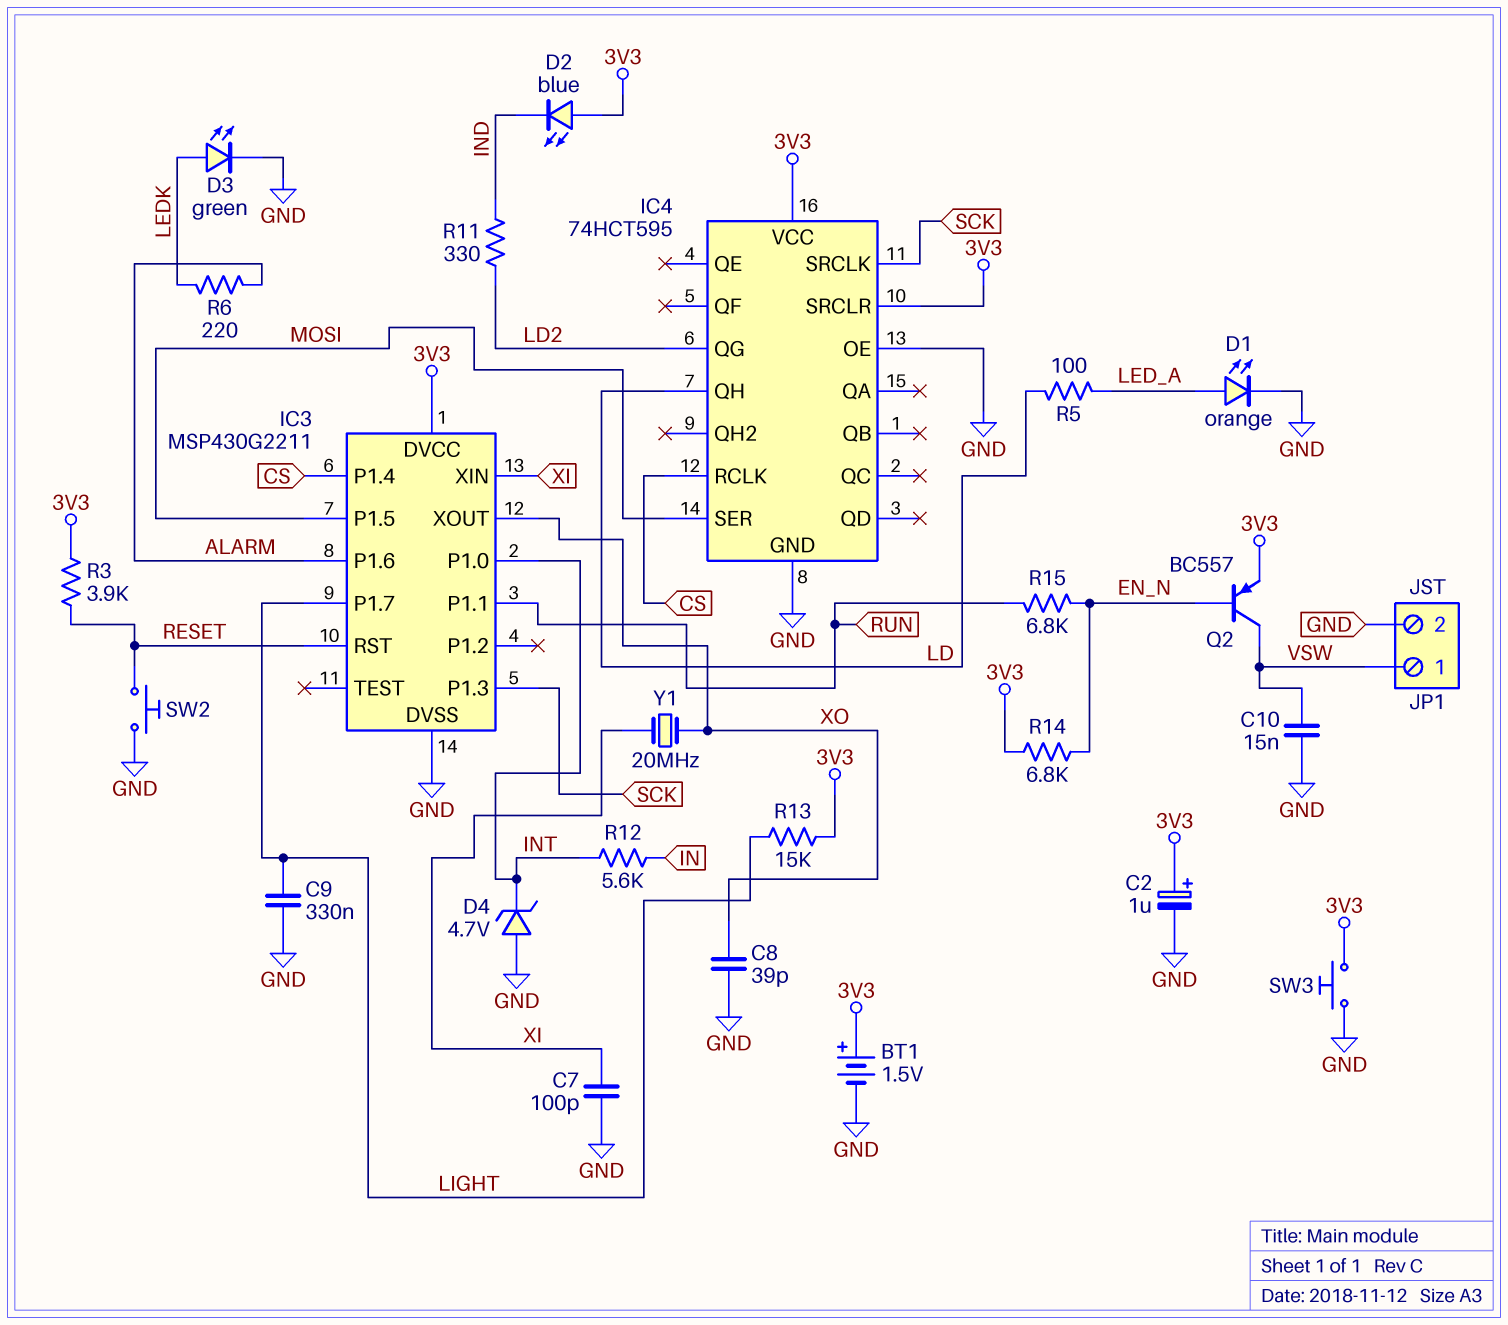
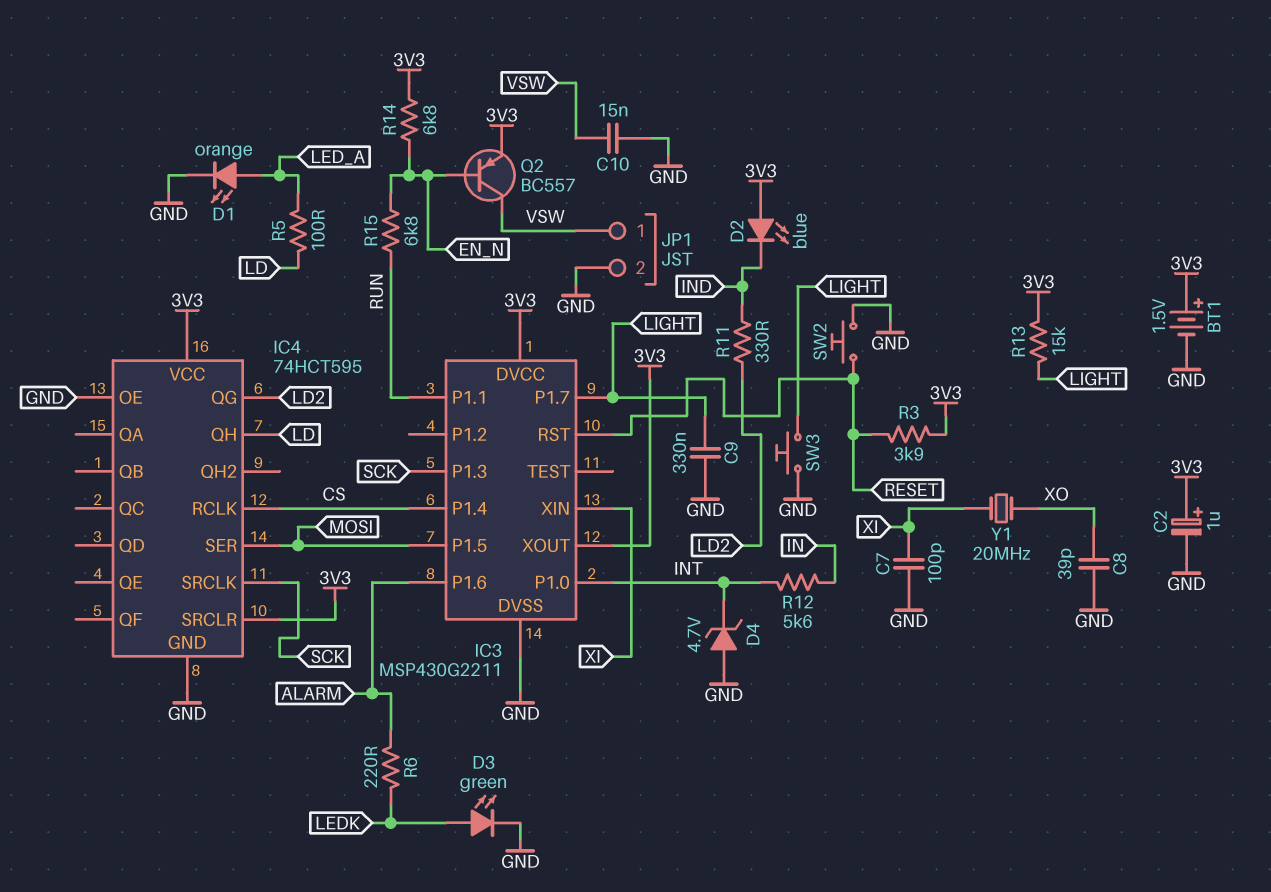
IC3 pin XOUT: XO -> 3V3
SW3: button (3V3, GND) -> button (GND, LIGHT)

